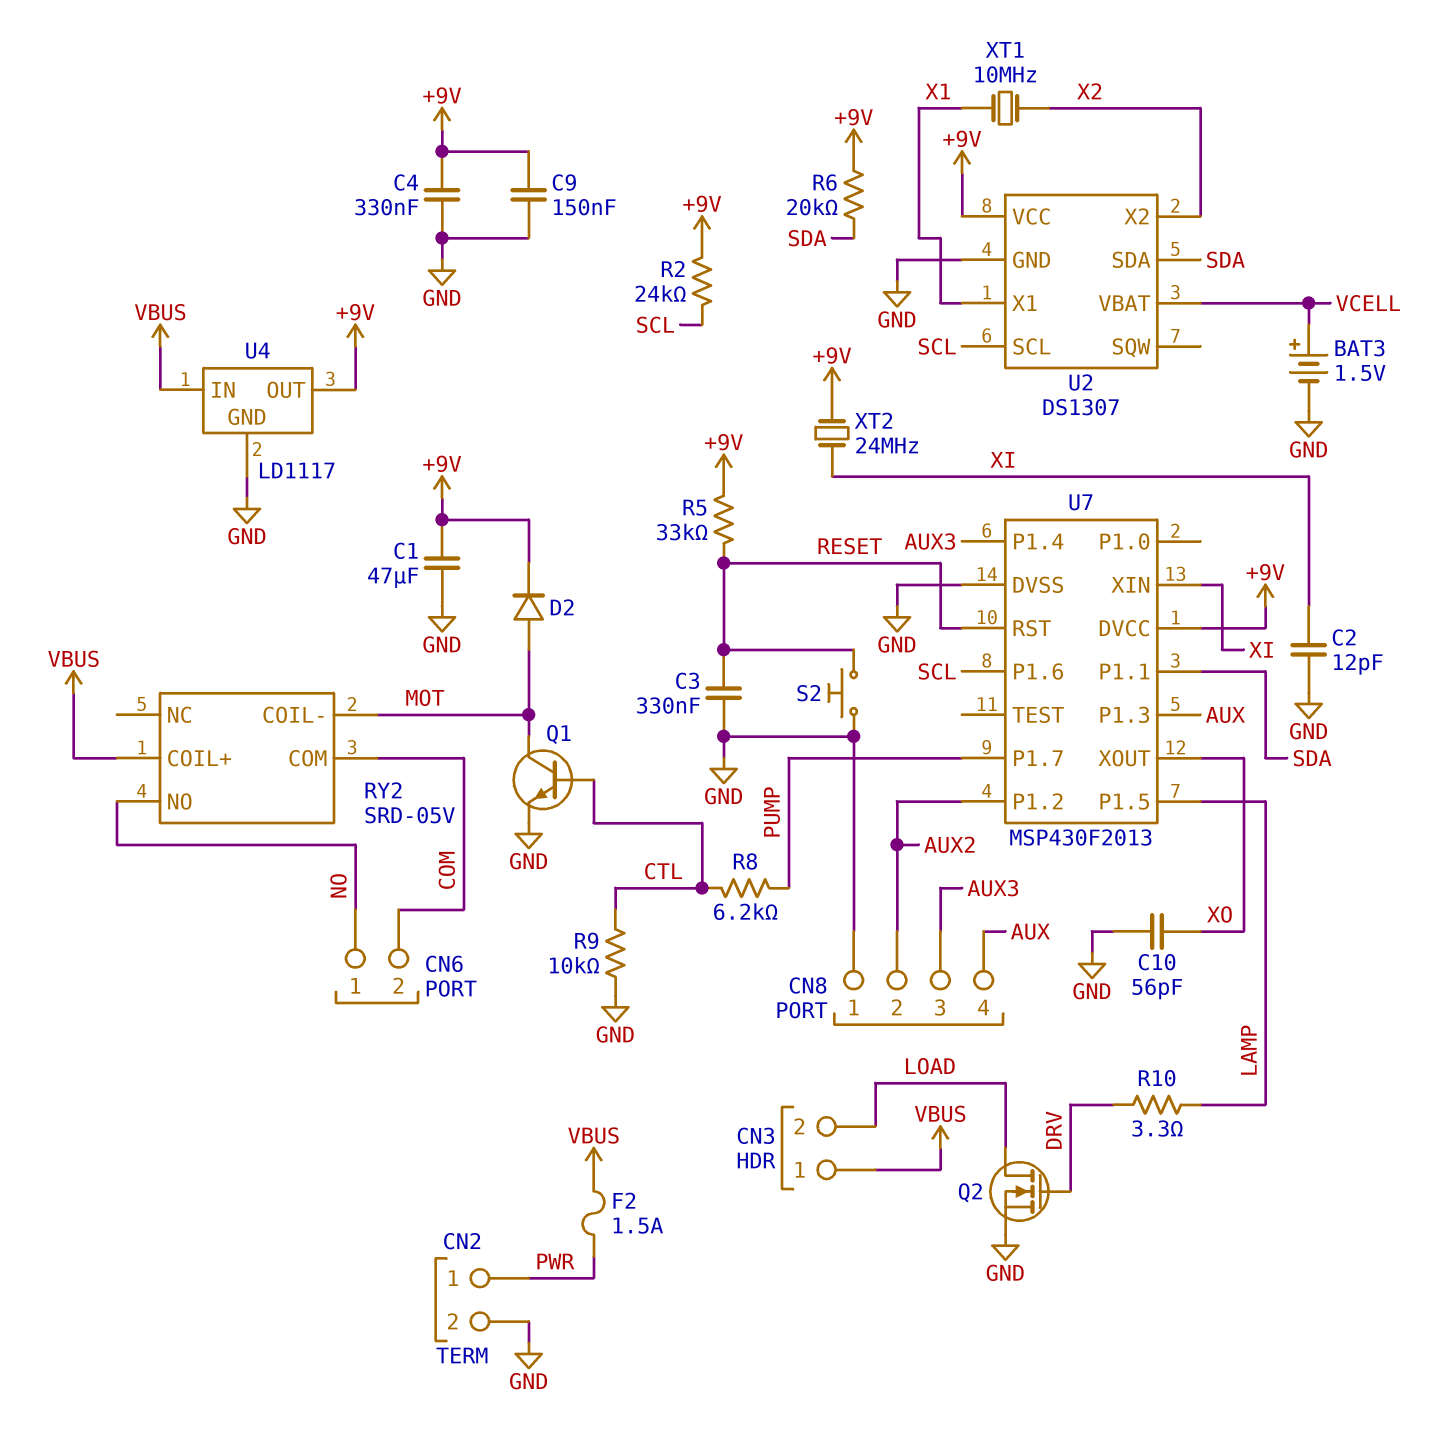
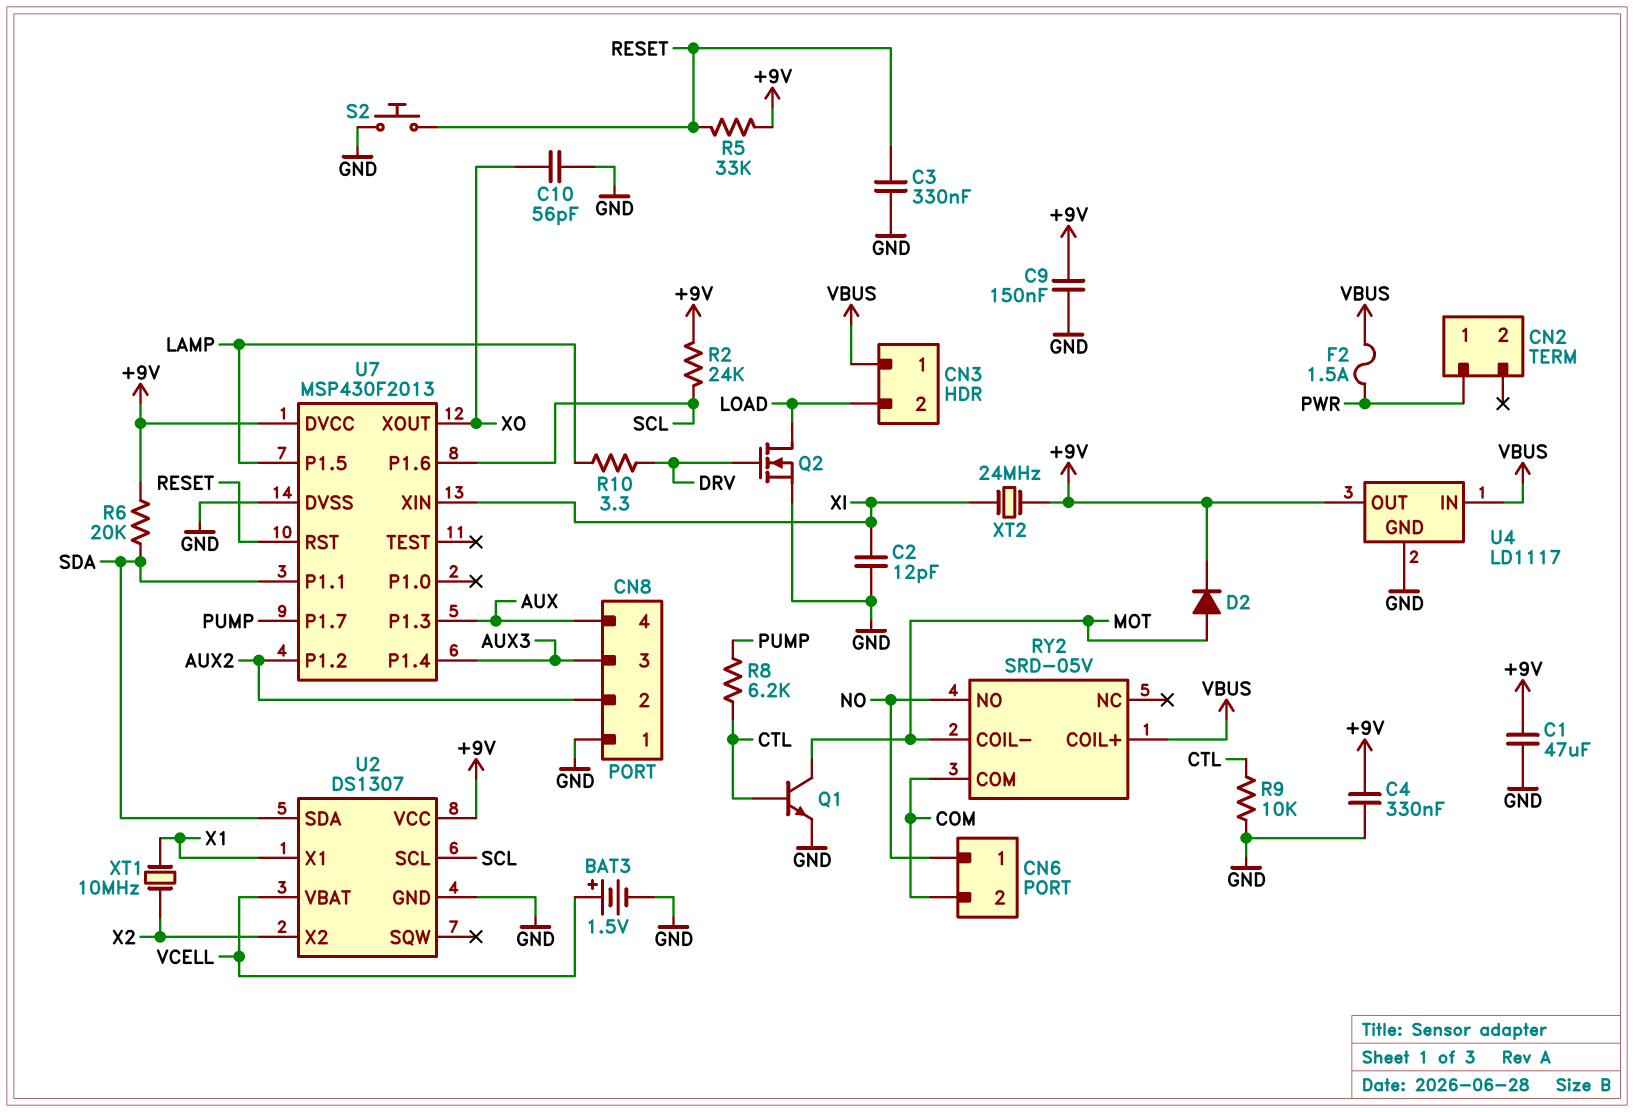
CN2 pin 2: GND -> none

